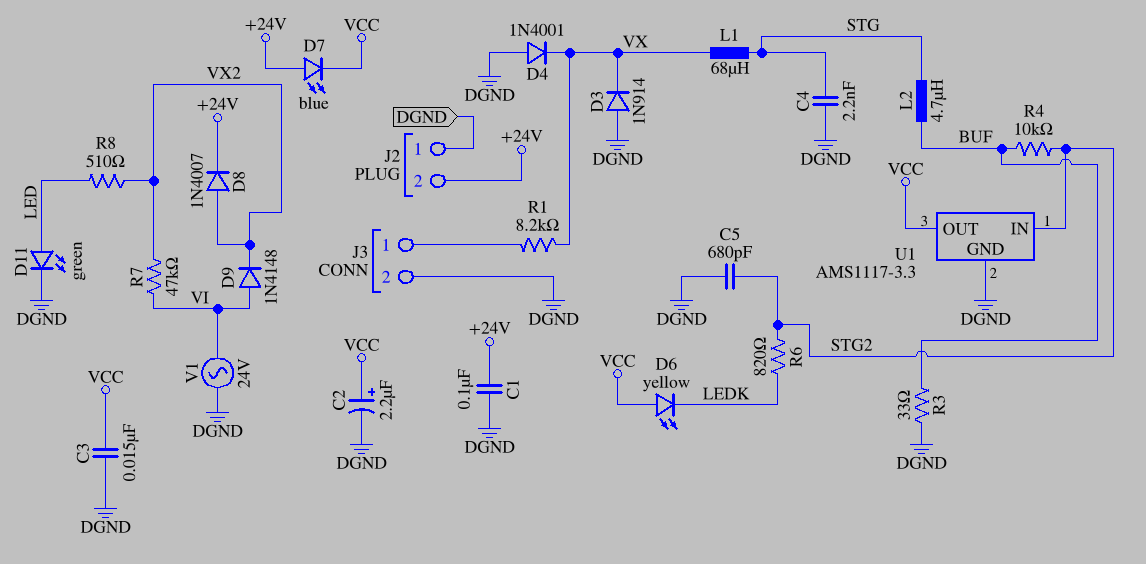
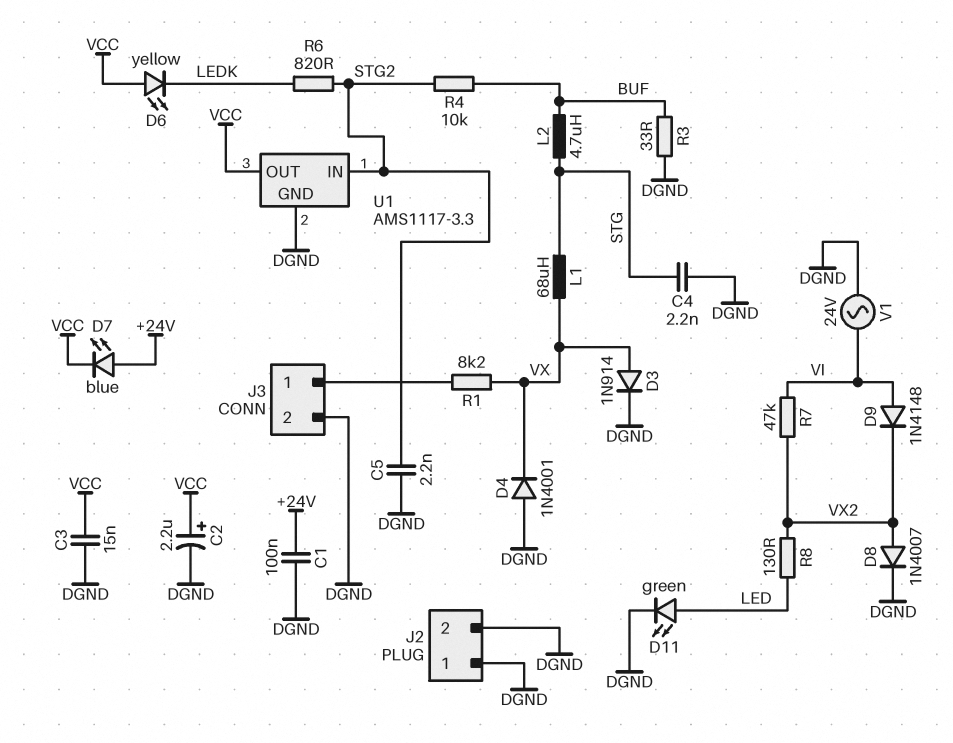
C5: 680pF (DGND, STG2) -> 2.2nF (DGND, STG2)
D3: diode 1N914 (A DGND, K VX) -> diode 1N914 (A VX, K DGND)
D8: diode 1N4007 (A VX2, K +24V) -> diode 1N4007 (A VX2, K DGND)
J2 pin 2: +24V -> DGND
R8: 510 (LED, VX2) -> 130 (LED, VX2)

